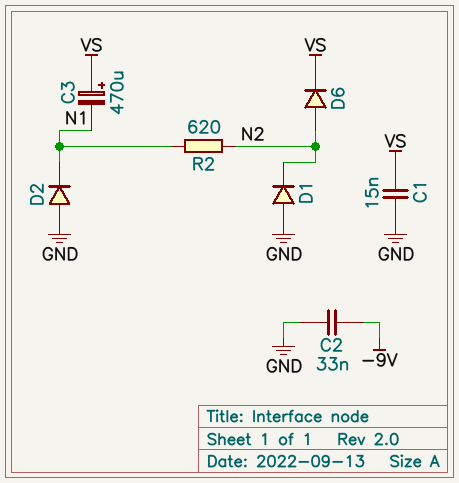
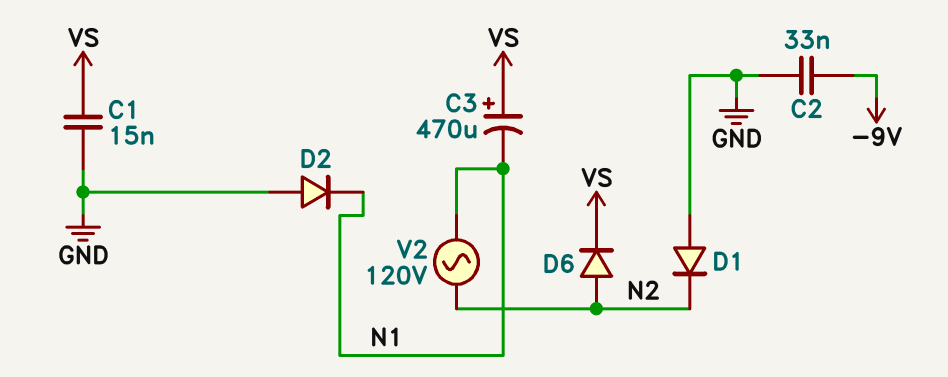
R2: 620 (N1, N2) -> none
V2: none -> AC 120V (N1, N2)

